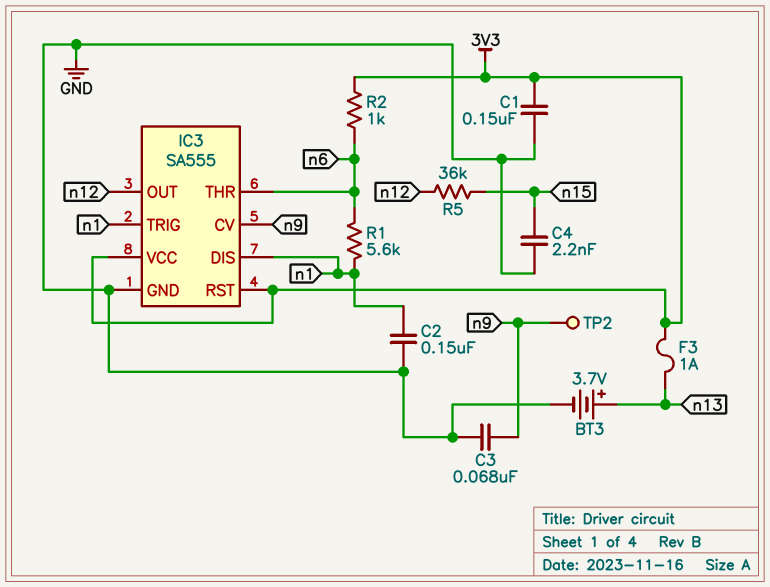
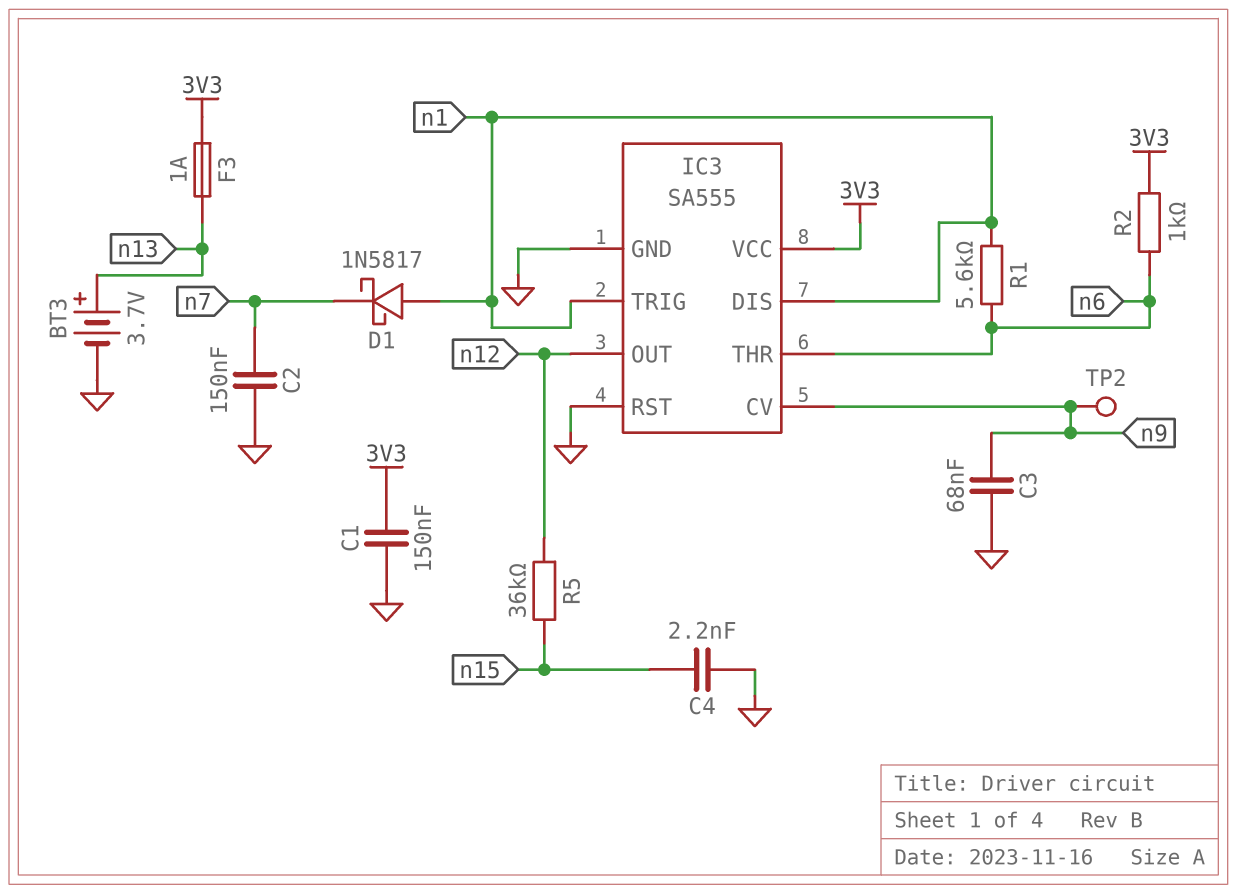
C2: 150nF (GND, n1) -> 150nF (GND, n7)
D1: none -> schottky 1N5817 (A n1, K n7)
IC3 pin RST: 3V3 -> GND

